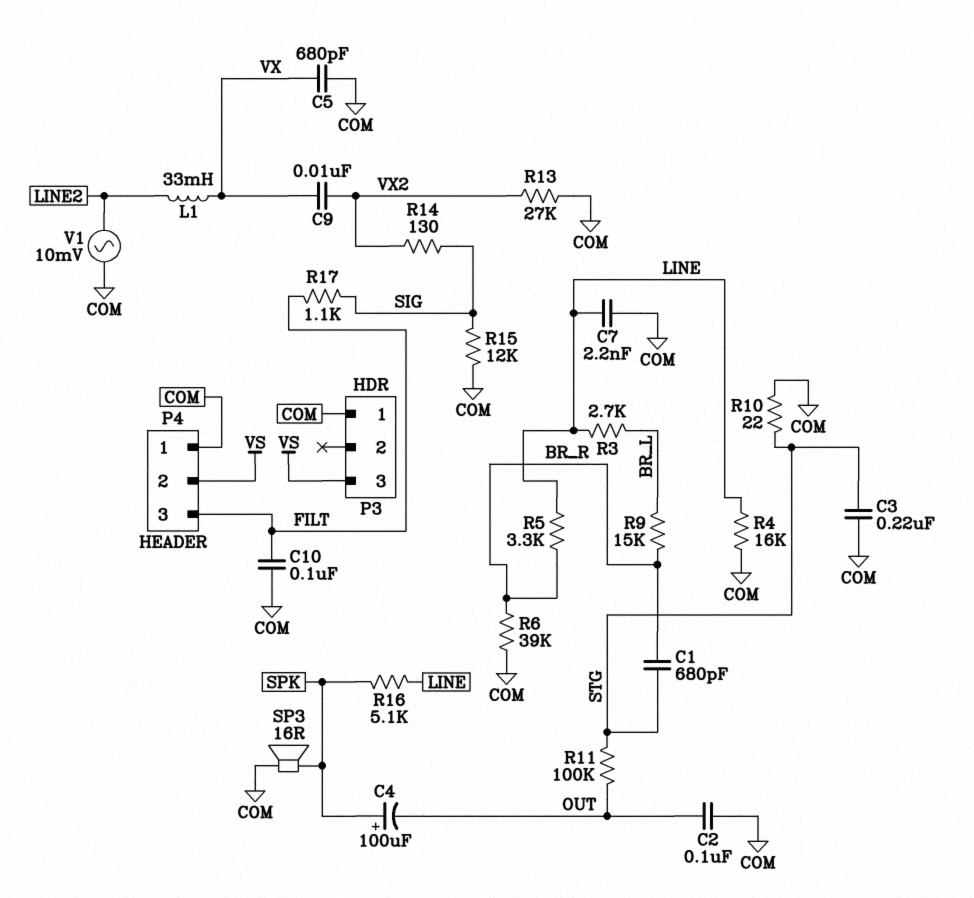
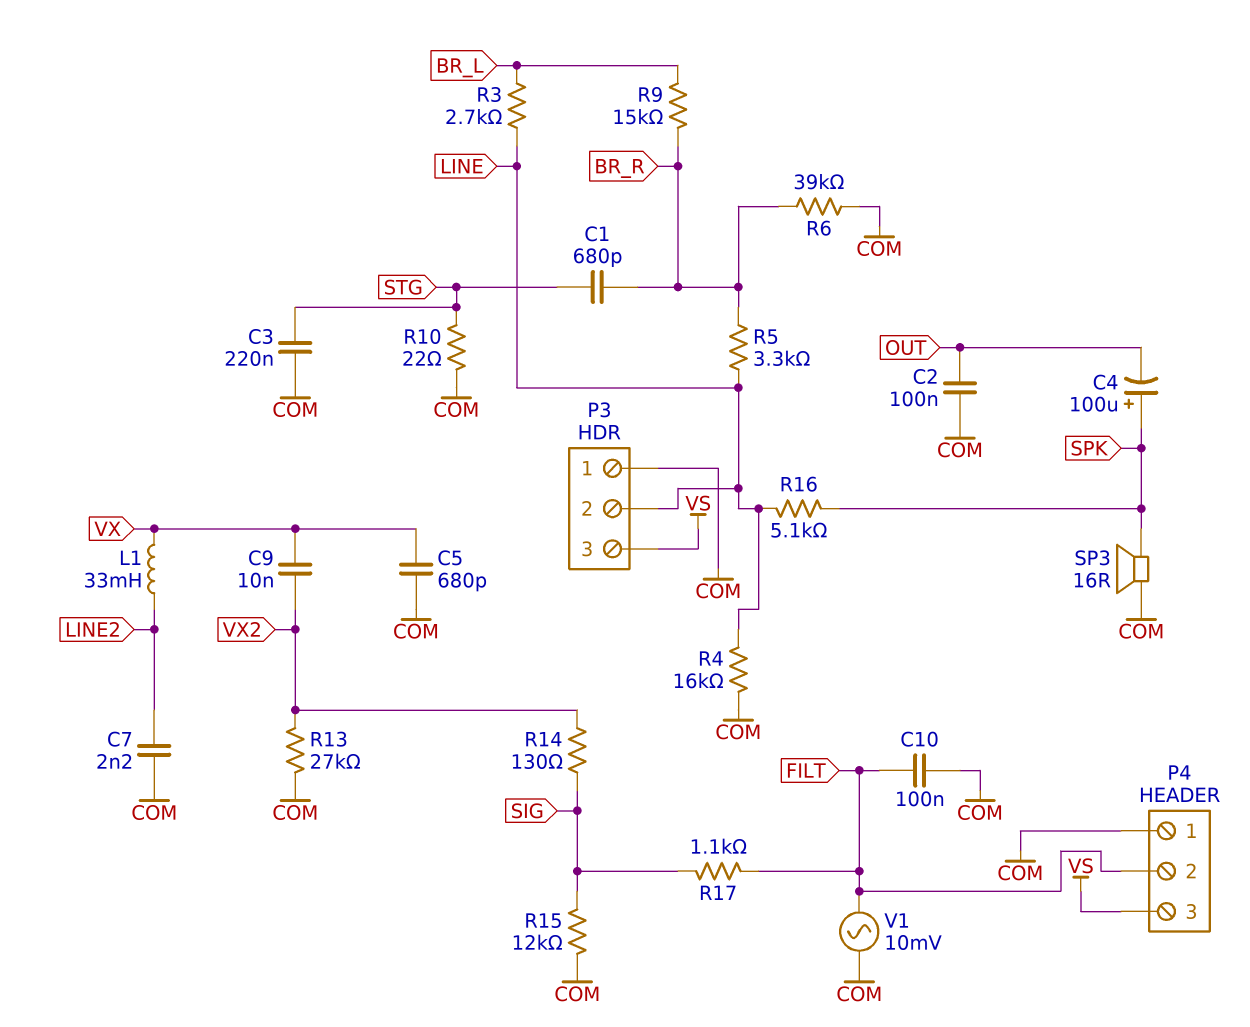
C7: 2.2nF (COM, LINE) -> 2.2nF (COM, LINE2)
P3 pin 2: none -> LINE
P4 pin 2: VS -> FILT
P4 pin 3: FILT -> VS
R11: 100k (OUT, STG) -> none
V1: AC 10mV (COM, LINE2) -> AC 10mV (COM, FILT)

